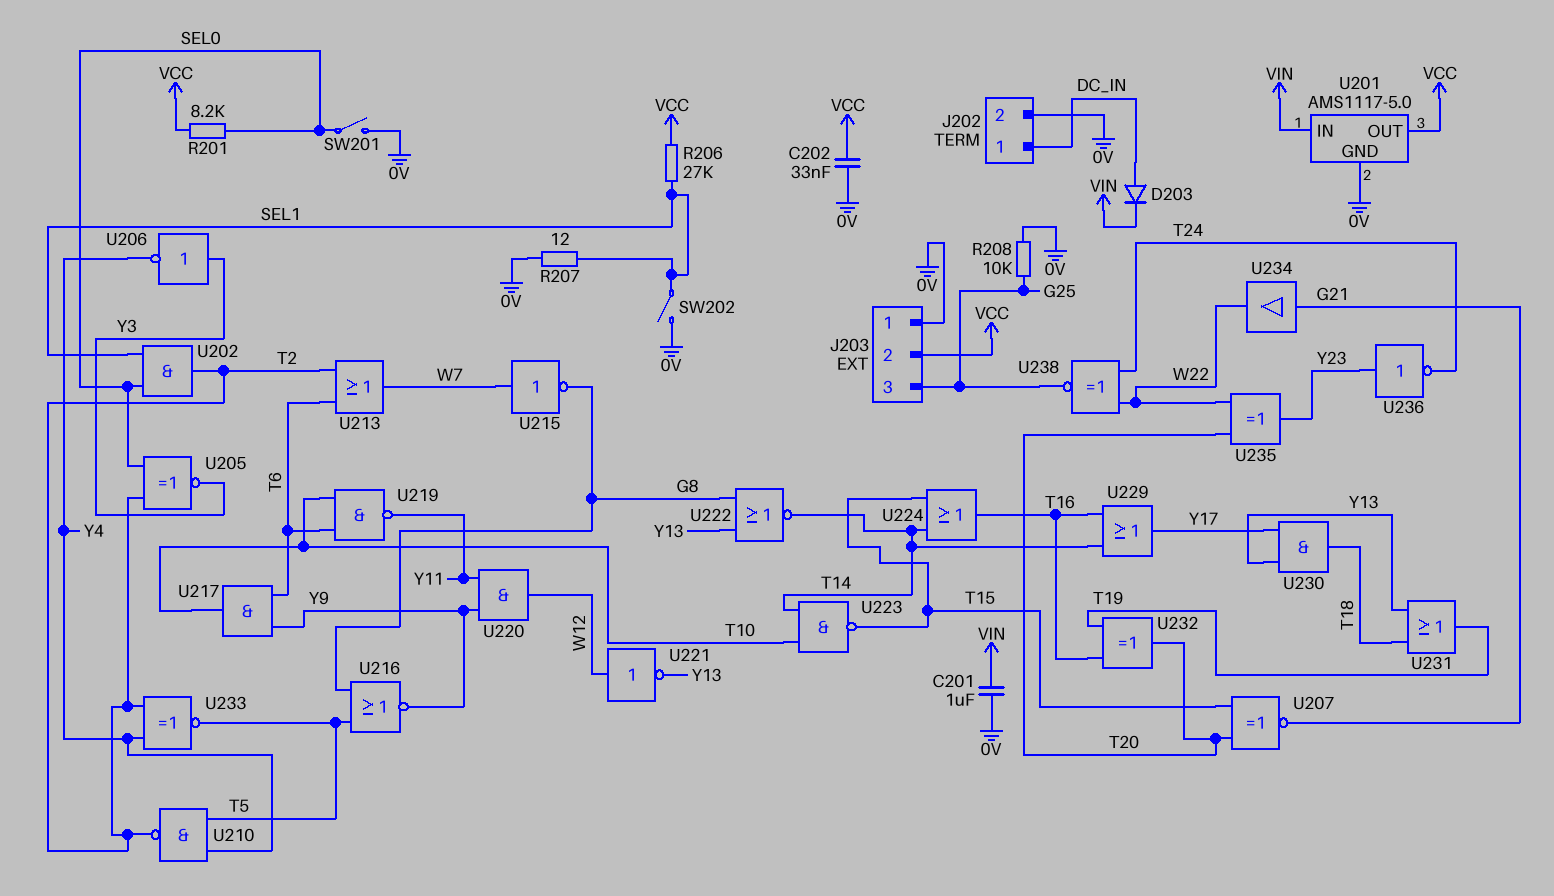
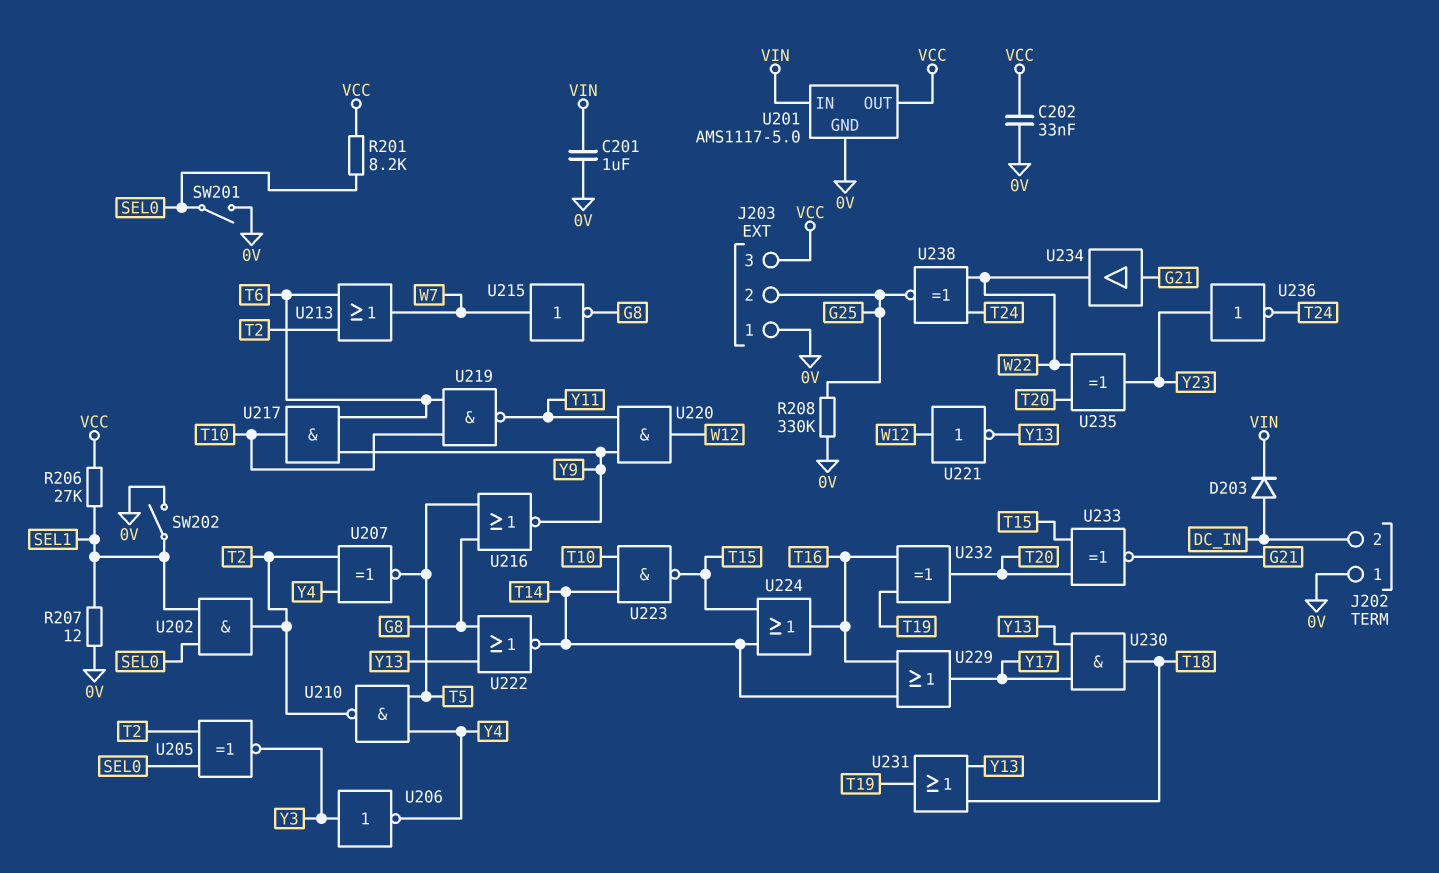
J202 pin 1: DC_IN -> 0V
J202 pin 2: 0V -> DC_IN
J203 pin 2: VCC -> G25
J203 pin 3: G25 -> VCC
R208: 10k (0V, G25) -> 330k (0V, G25)
U207: XNOR (in T15, in T20, out G21) -> XNOR (in T2, in Y4, out T5)
U233: XNOR (in T2, in Y4, out T5) -> XNOR (in T15, in T20, out G21)

